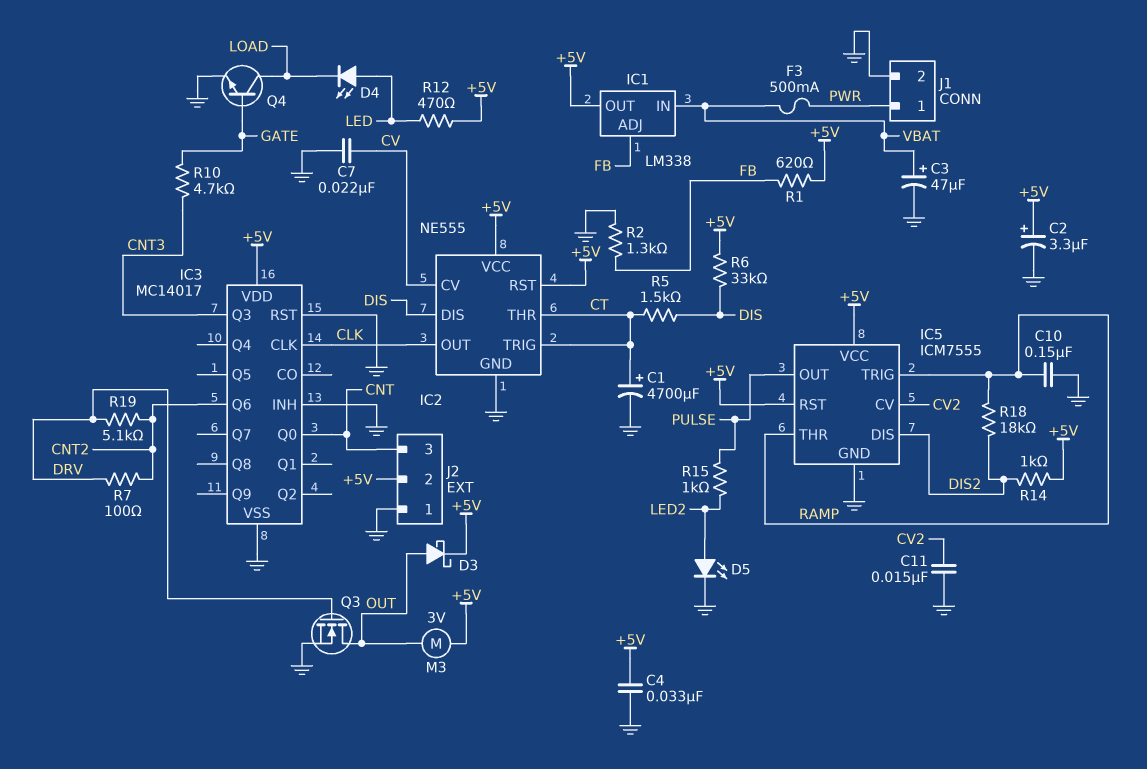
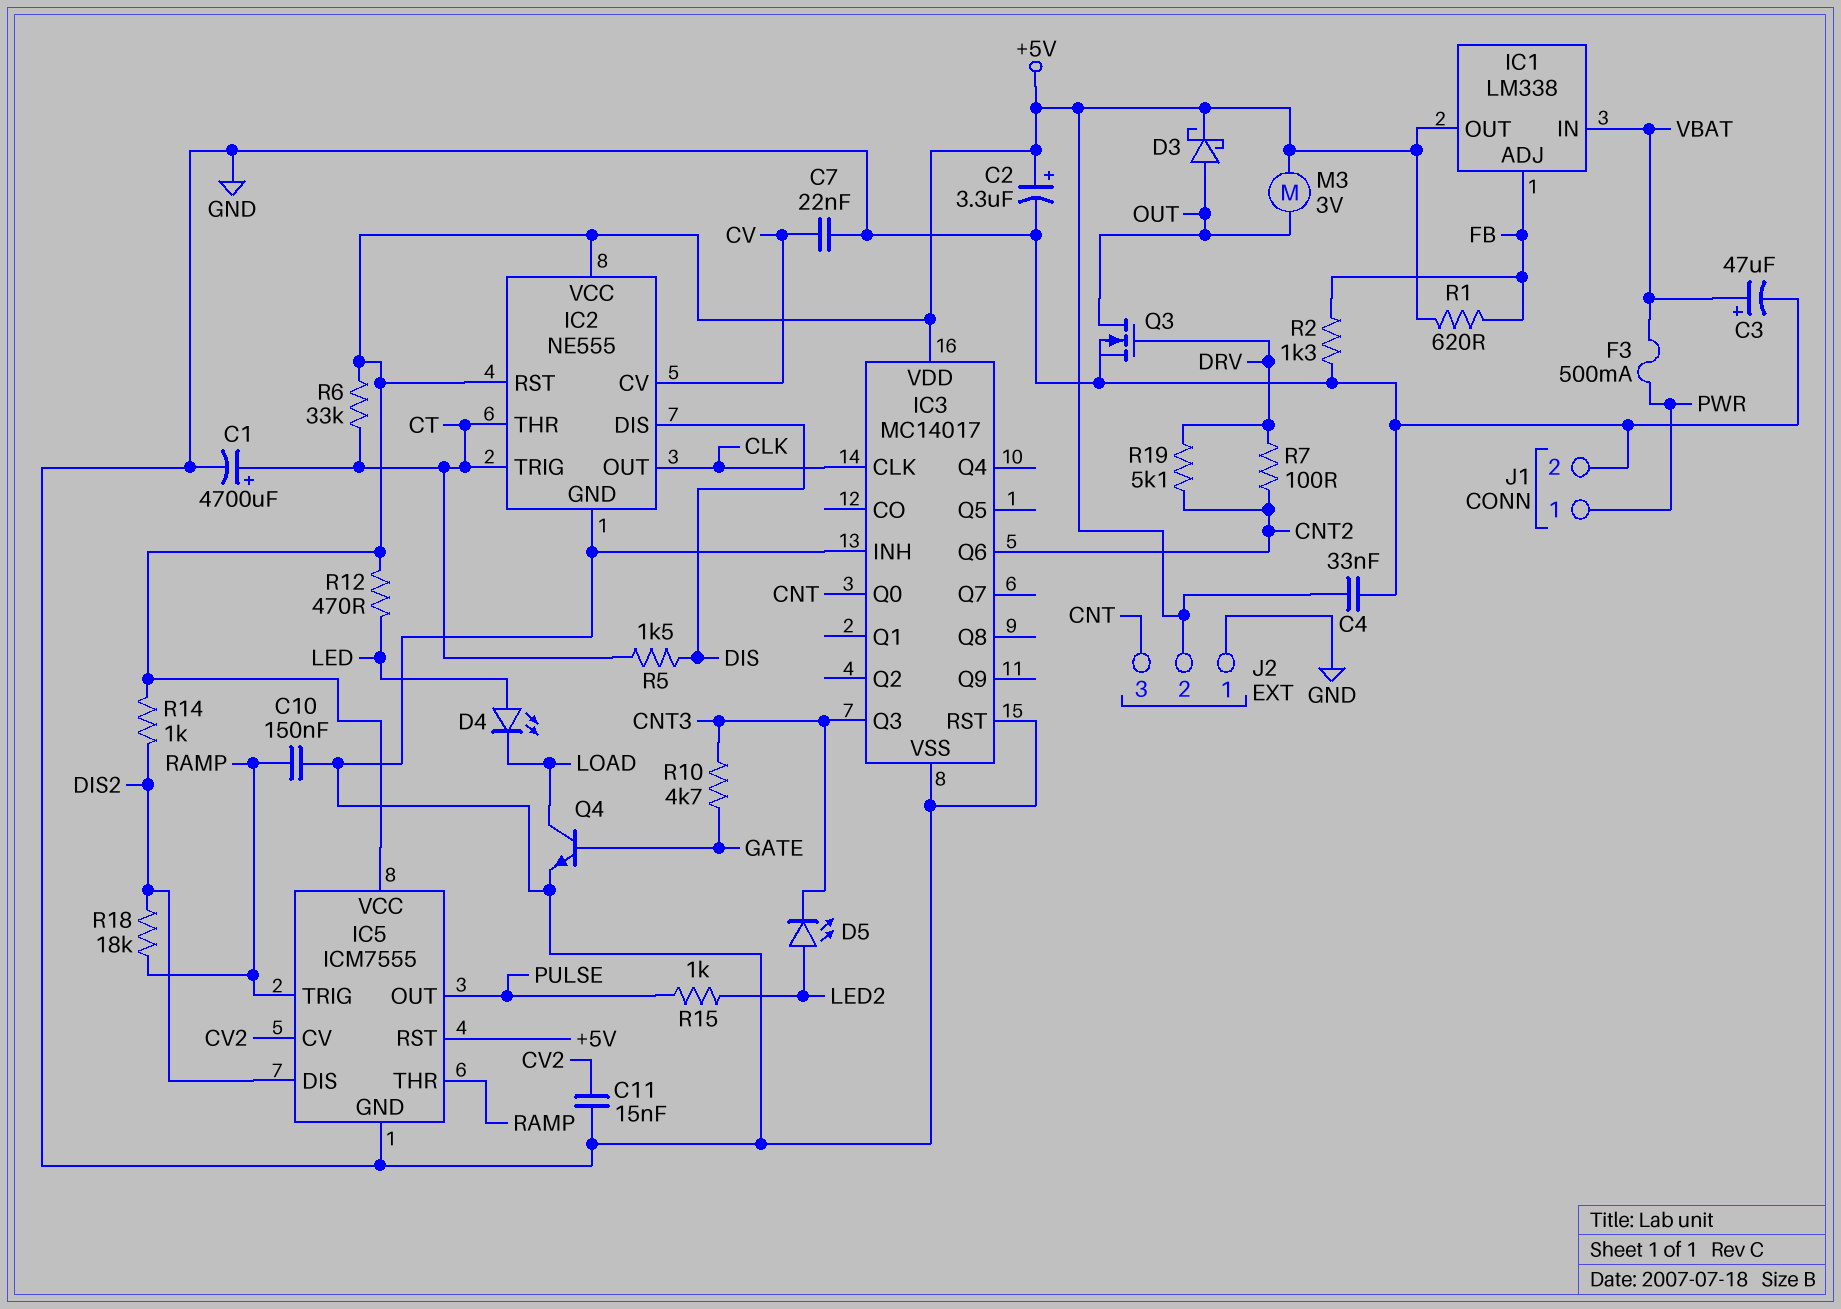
D5: LED (A LED2, K GND) -> LED (A LED2, K CNT3)
R6: 33k (+5V, DIS) -> 33k (+5V, CT)

